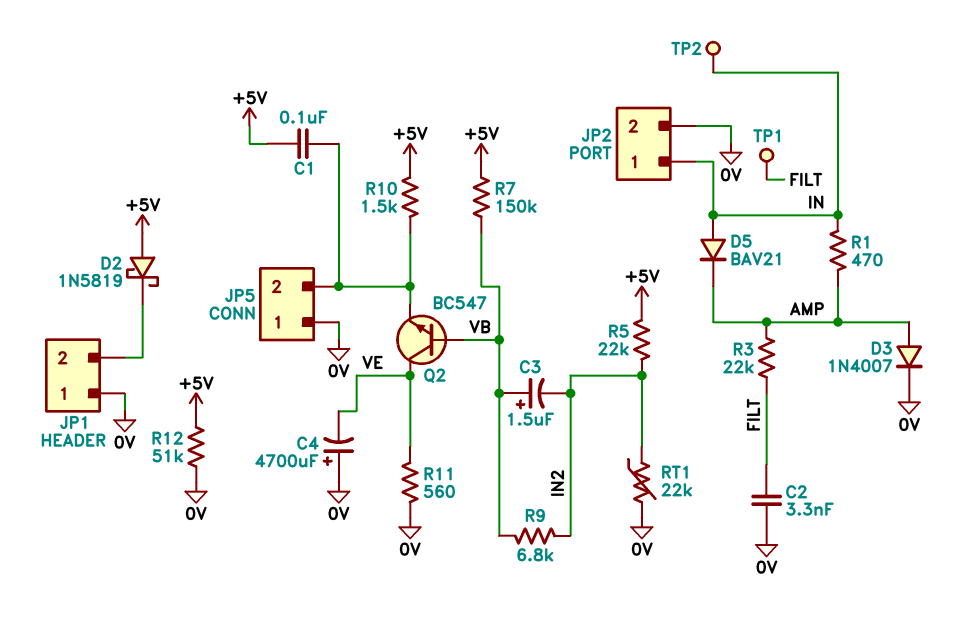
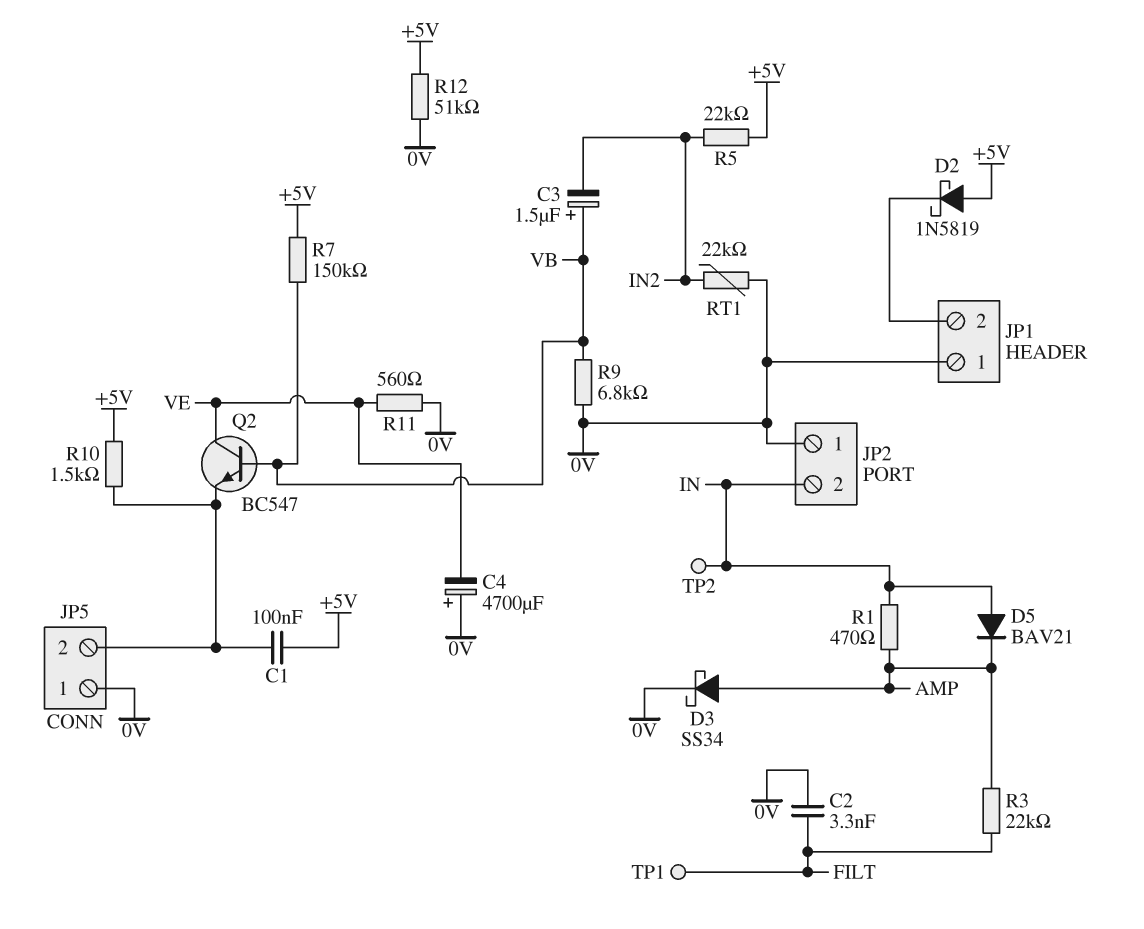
D3: diode 1N4007 (A AMP, K 0V) -> schottky SS34 (A AMP, K 0V)
JP2 pin 1: IN -> 0V
JP2 pin 2: 0V -> IN
R9: 6.8k (IN2, VB) -> 6.8k (0V, VB)

